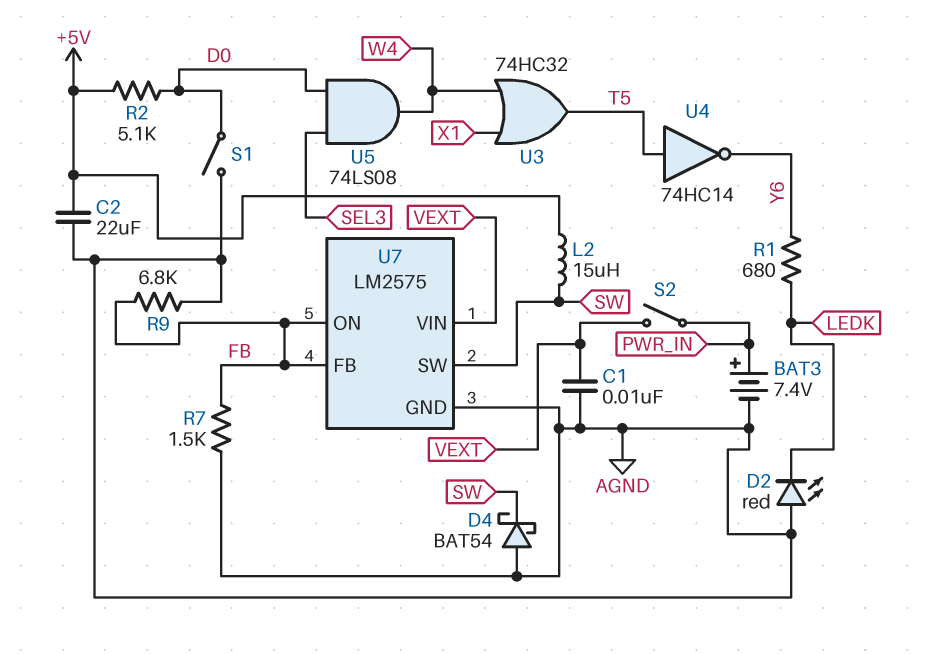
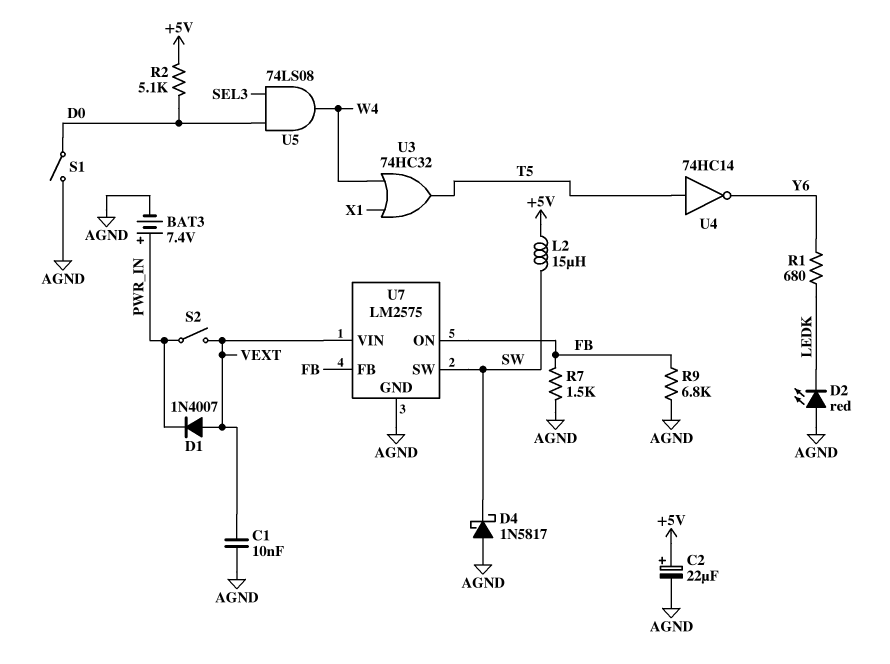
C2: 22uF (+5V, AGND) -> 22uF (plus +5V, minus AGND)
D1: none -> diode 1N4007 (A VEXT, K PWR_IN)
D4: schottky BAT54 (A AGND, K SW) -> schottky 1N5817 (A AGND, K SW)

